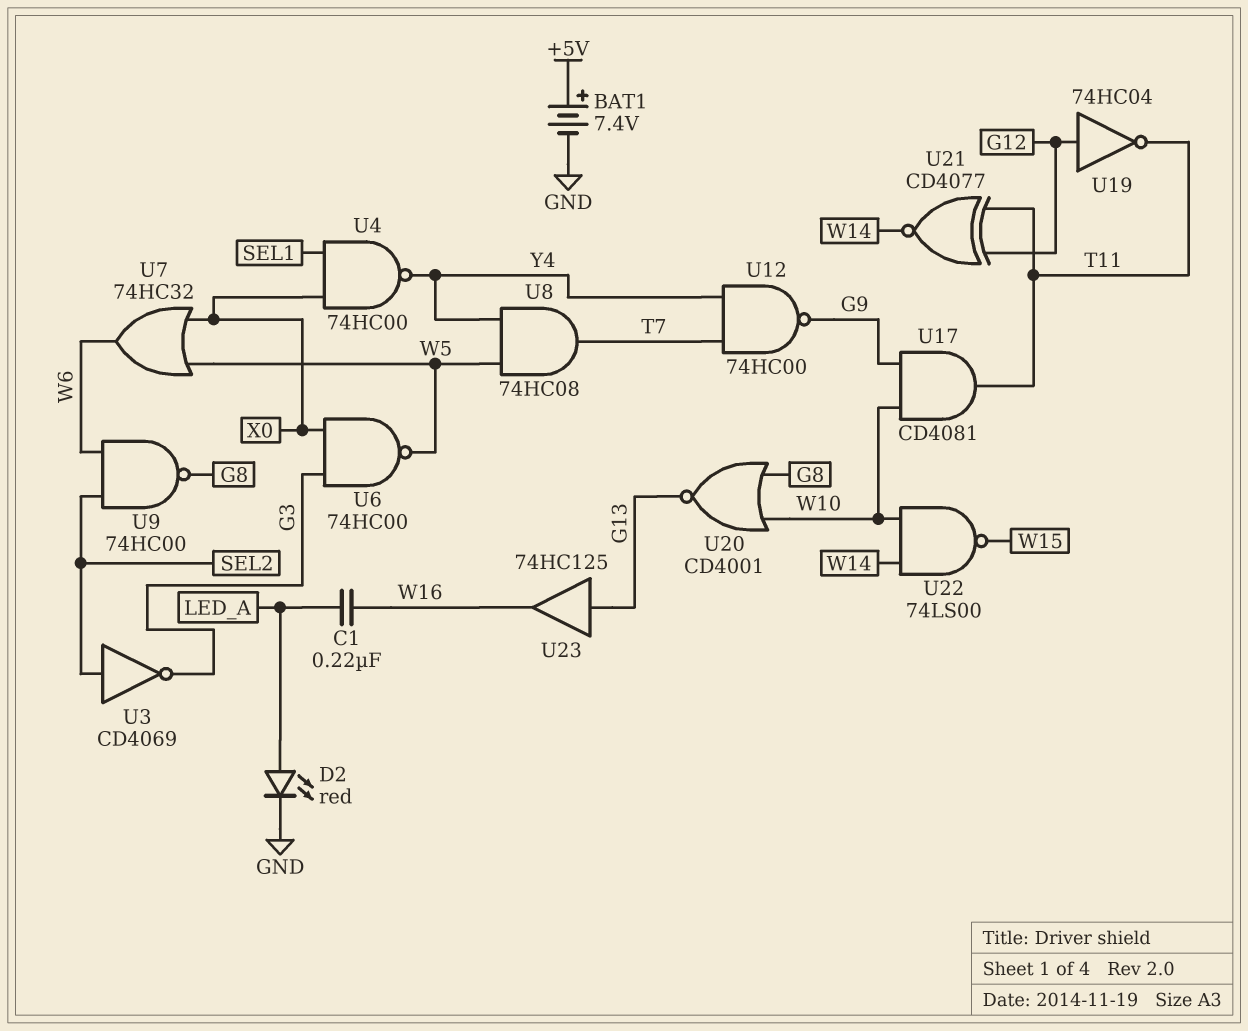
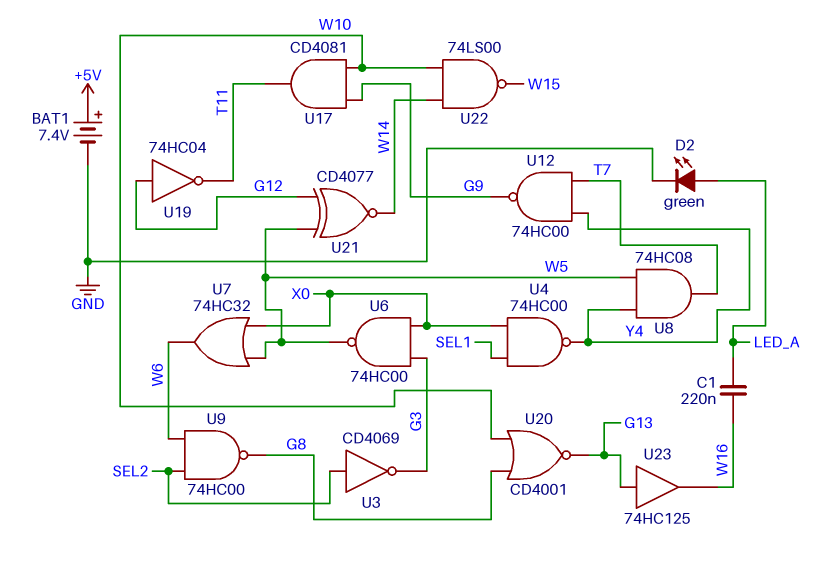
D2: LED red (A LED_A, K GND) -> LED green (A LED_A, K GND)
U21: XNOR CD4077 (in G12, in T11, out W14) -> XNOR CD4077 (in G12, in W5, out W14)

